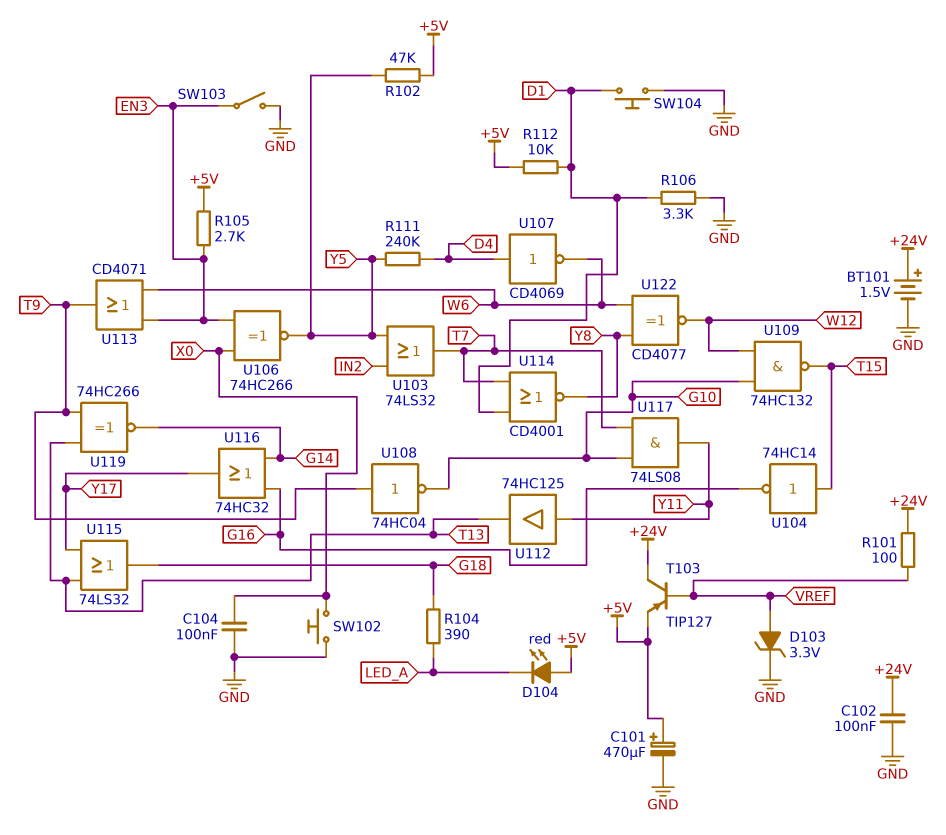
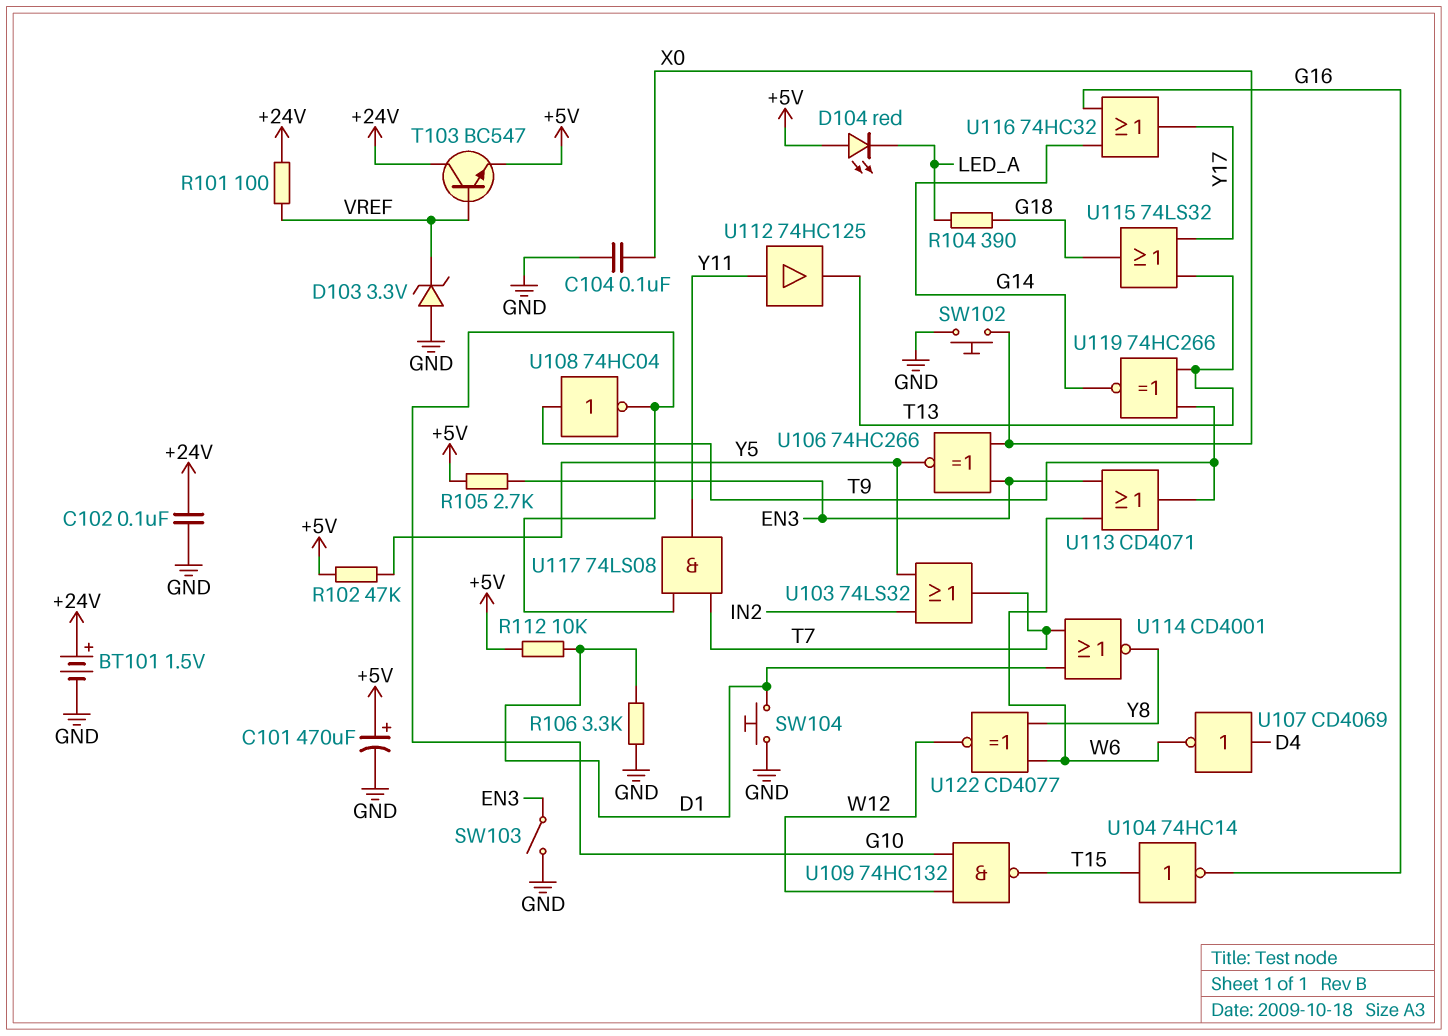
D103: zener 3.3V (A VREF, K GND) -> zener 3.3V (A GND, K VREF)
R111: 240k (D4, Y5) -> none
T103: PNP TIP127 (B VREF, C +24V, E +5V) -> NPN BC547 (B VREF, C +24V, E +5V)

